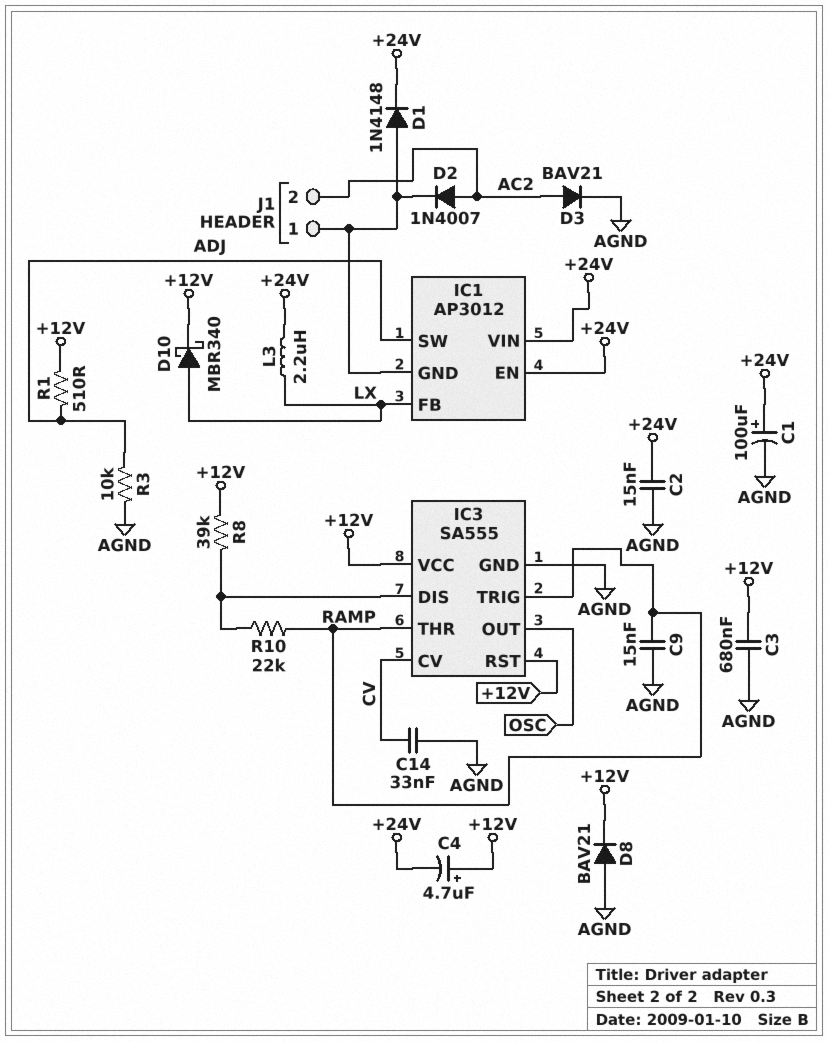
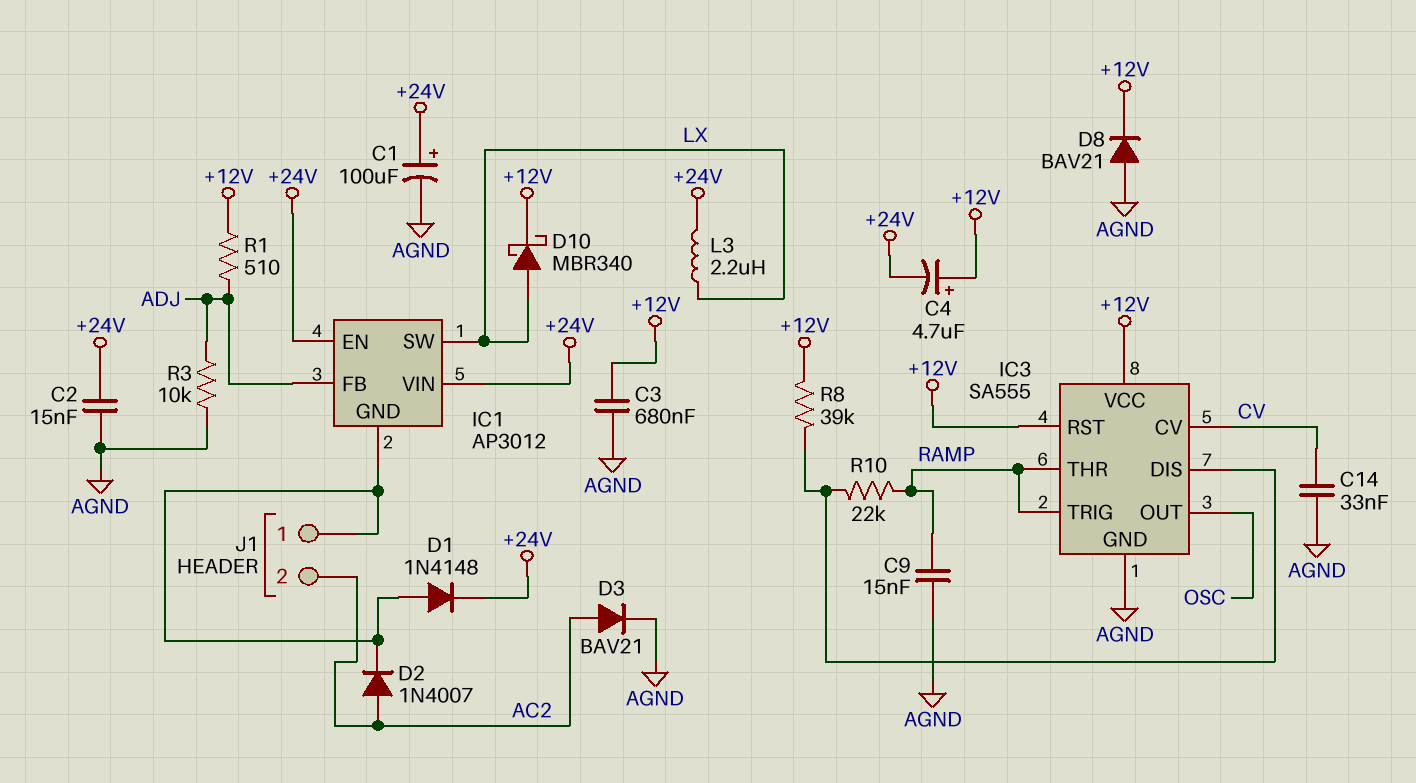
IC1 pin FB: LX -> ADJ
IC1 pin SW: ADJ -> LX

